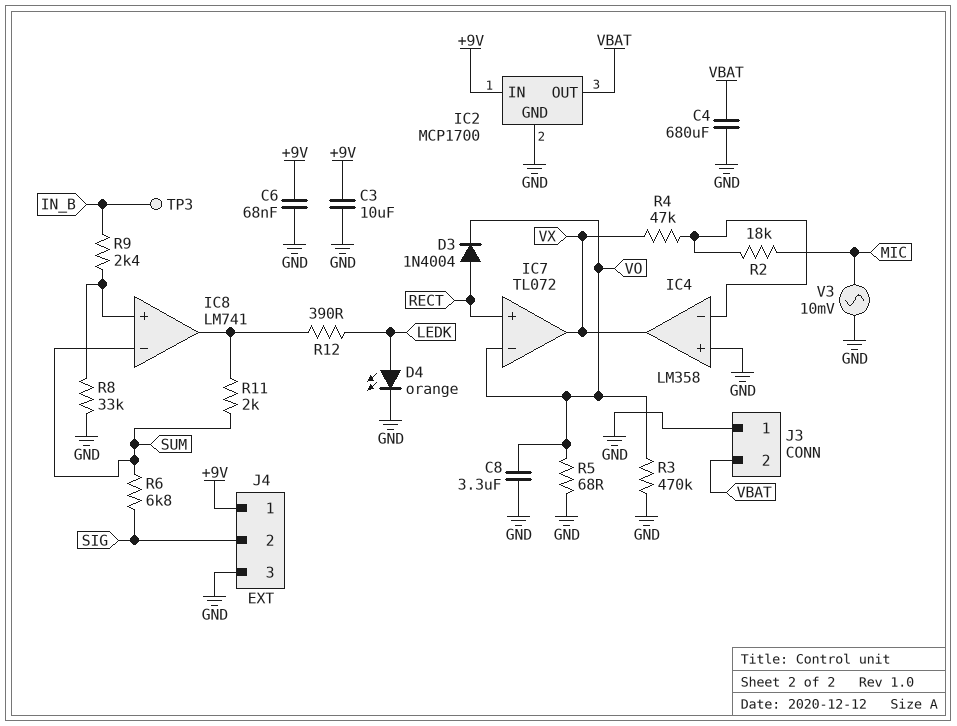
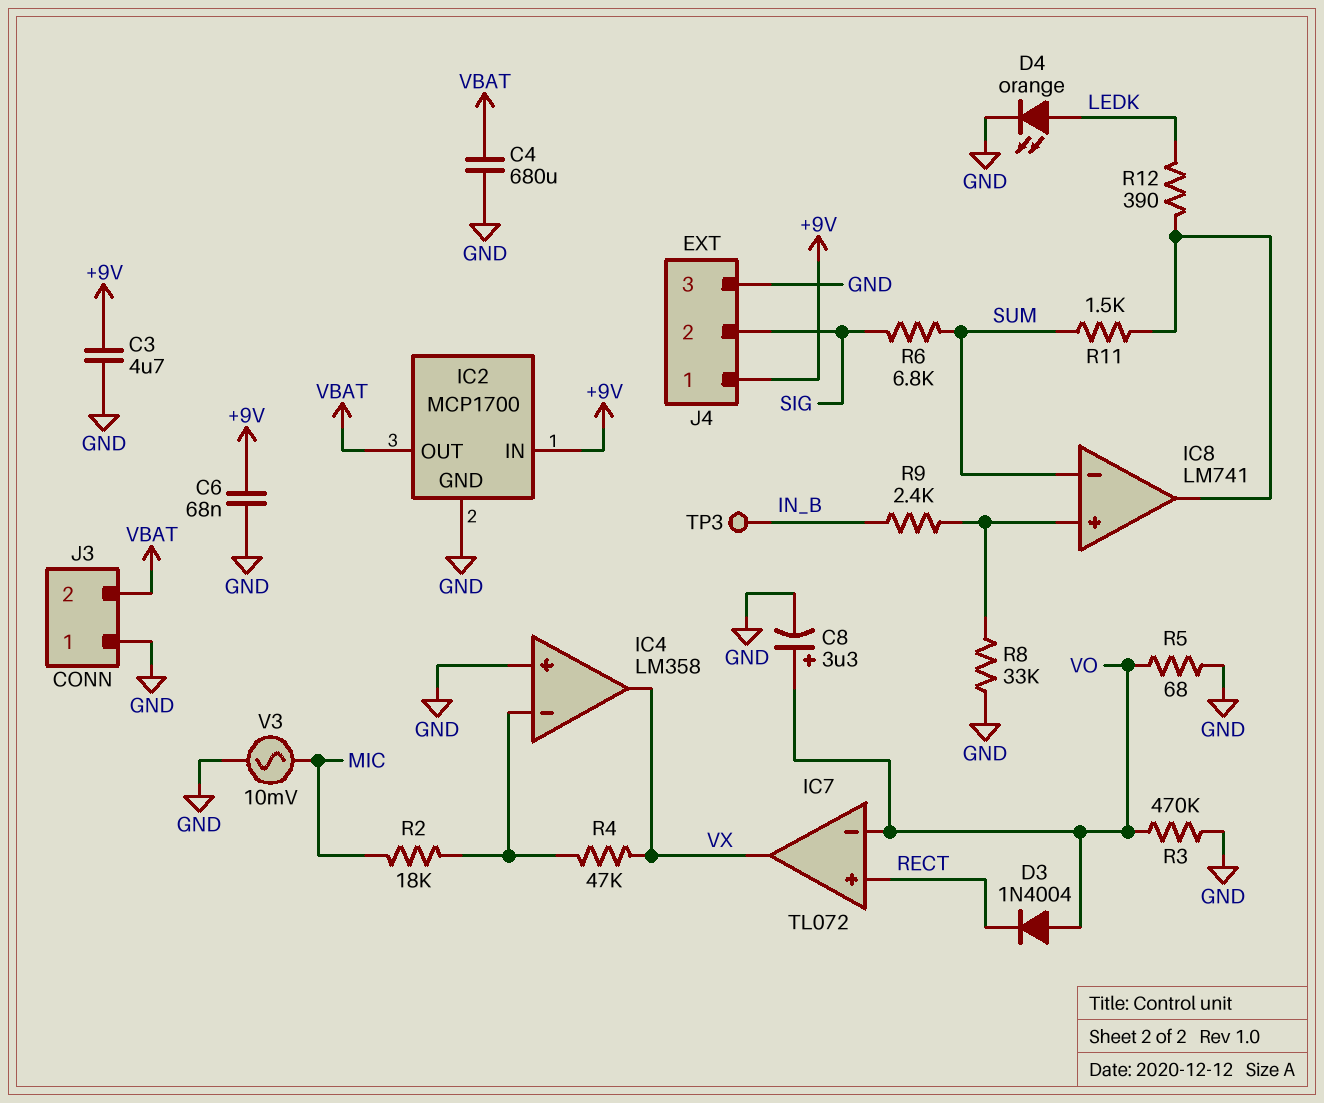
C3: 10uF (+9V, GND) -> 4.7uF (+9V, GND)
C8: 3.3uF (GND, VO) -> 3.3uF (plus VO, minus GND)
D3: diode 1N4004 (A RECT, K VO) -> diode 1N4004 (A VO, K RECT)
R11: 2k (IC8/out, SUM) -> 1.5k (IC8/out, SUM)

